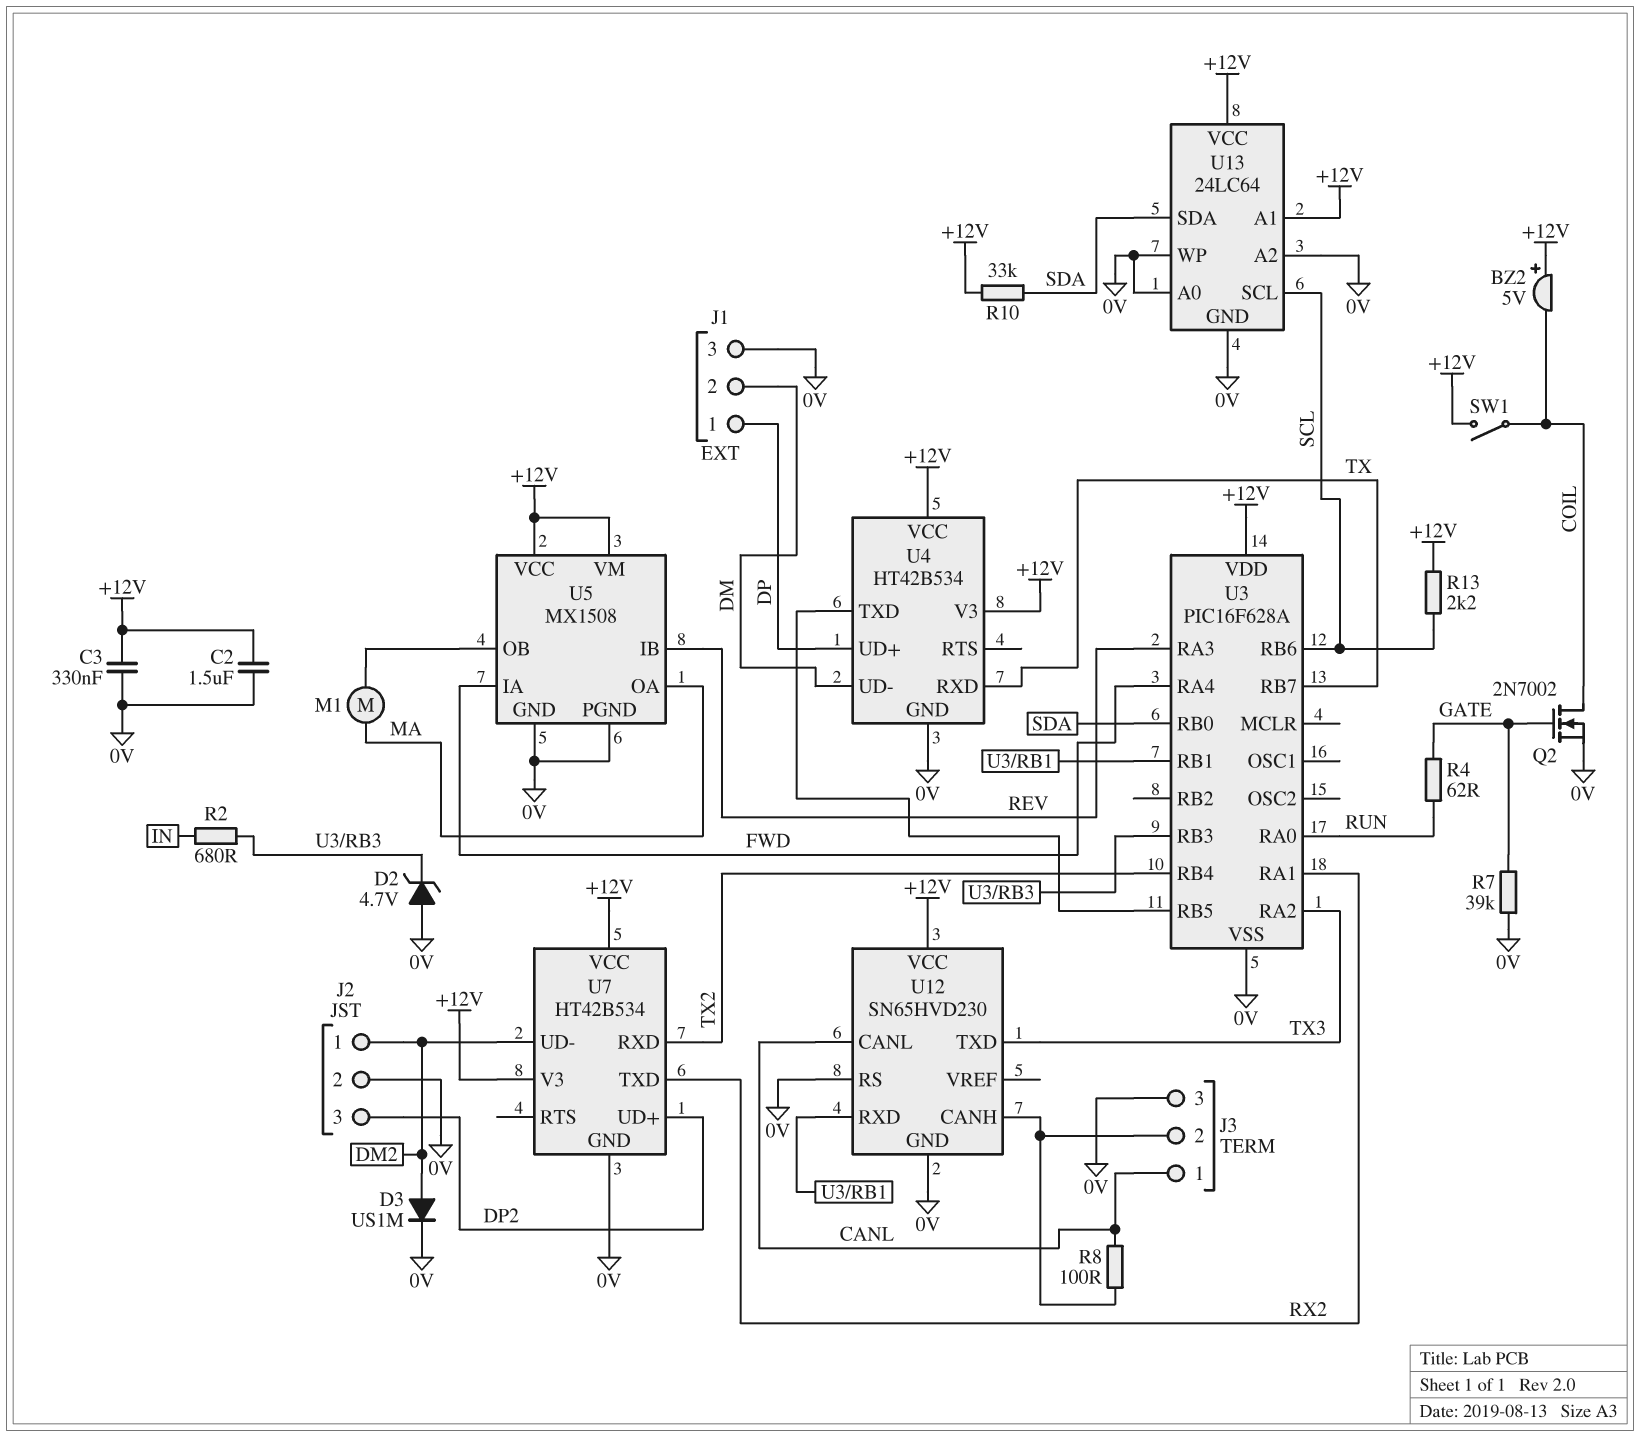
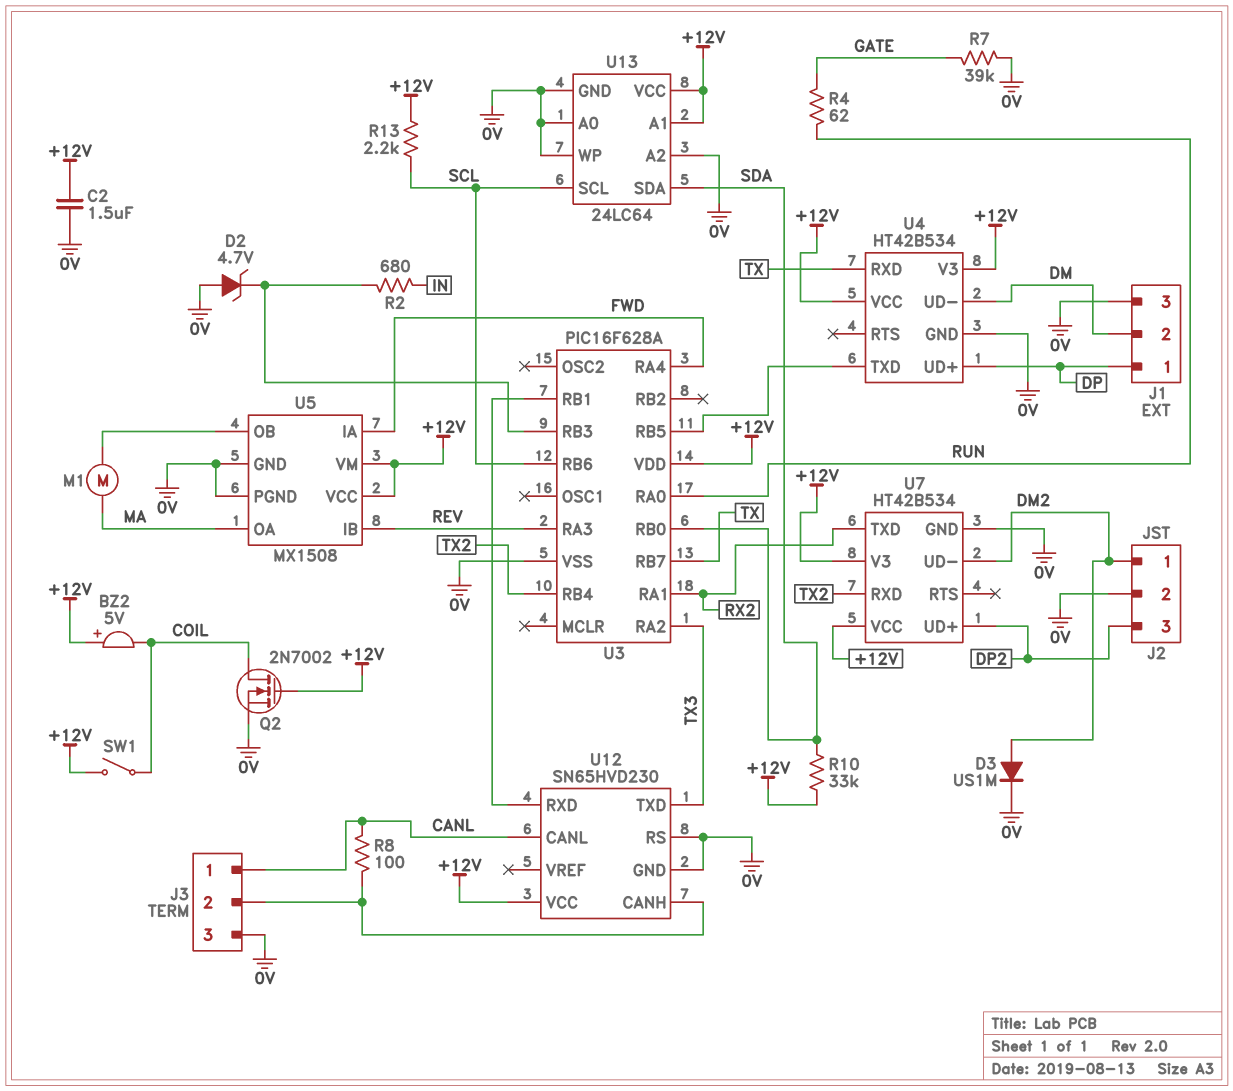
C3: 330nF (+12V, 0V) -> none
Q2: NMOS 2N7002 (G GATE, D COIL, S 0V) -> NMOS 2N7002 (G +12V, D COIL, S 0V)

